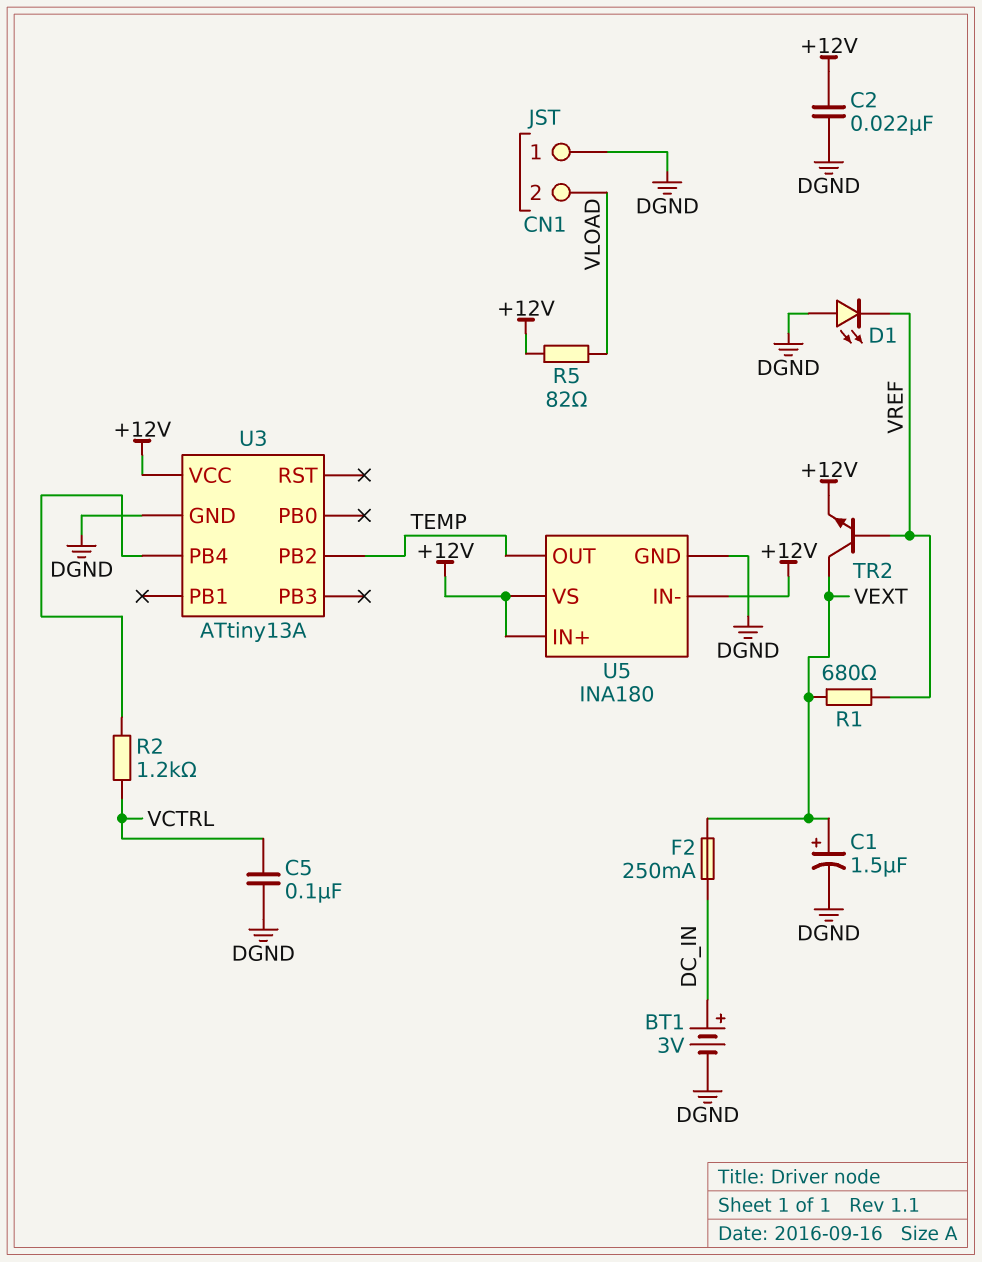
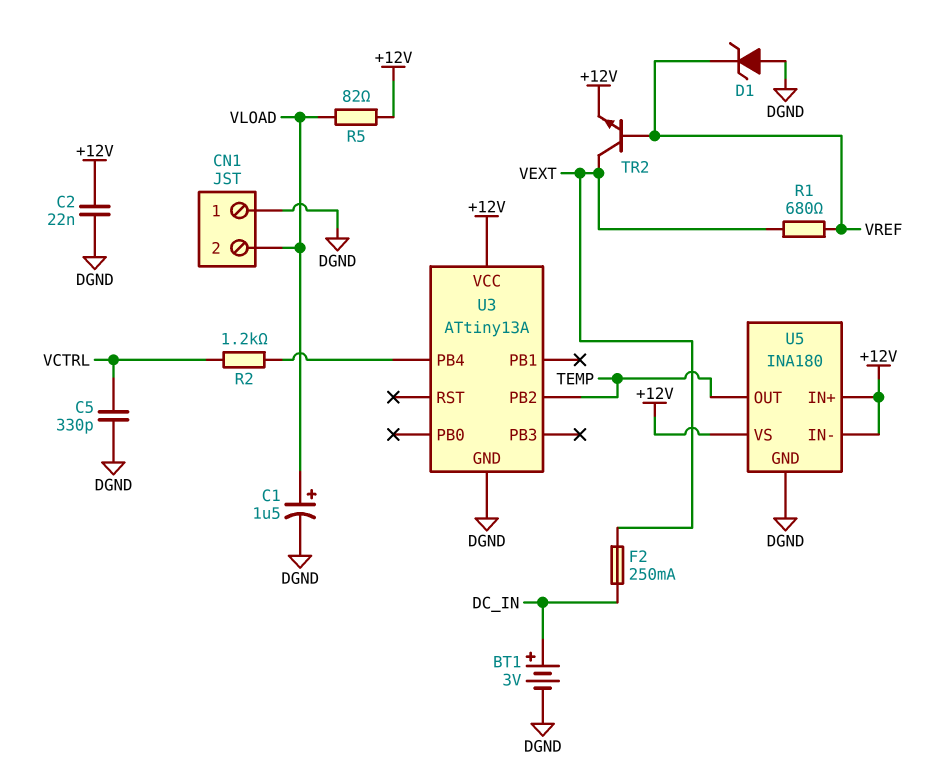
C1: 1.5uF (plus VEXT, minus DGND) -> 1.5uF (plus VLOAD, minus DGND)
C5: 100nF (DGND, VCTRL) -> 330pF (DGND, VCTRL)
D1: LED (A DGND, K VREF) -> zener (A DGND, K VREF)

